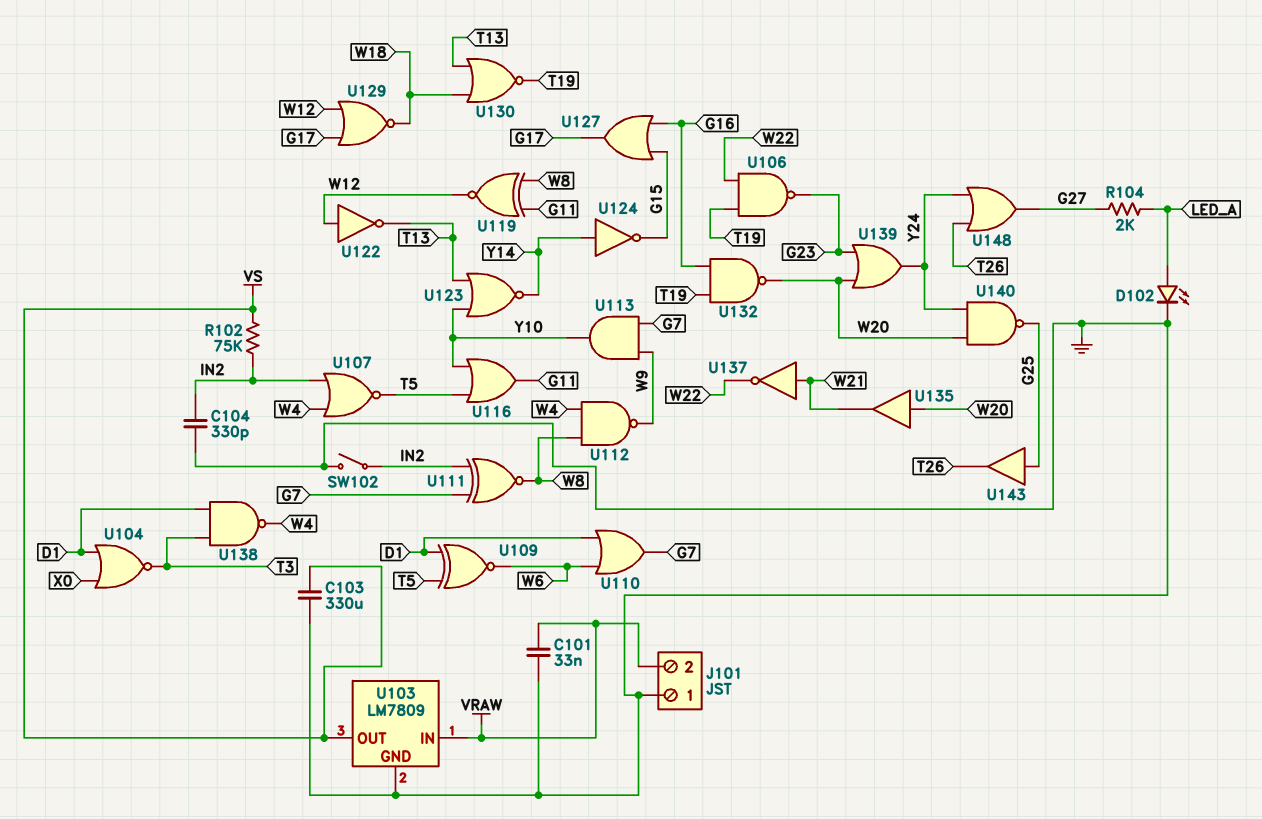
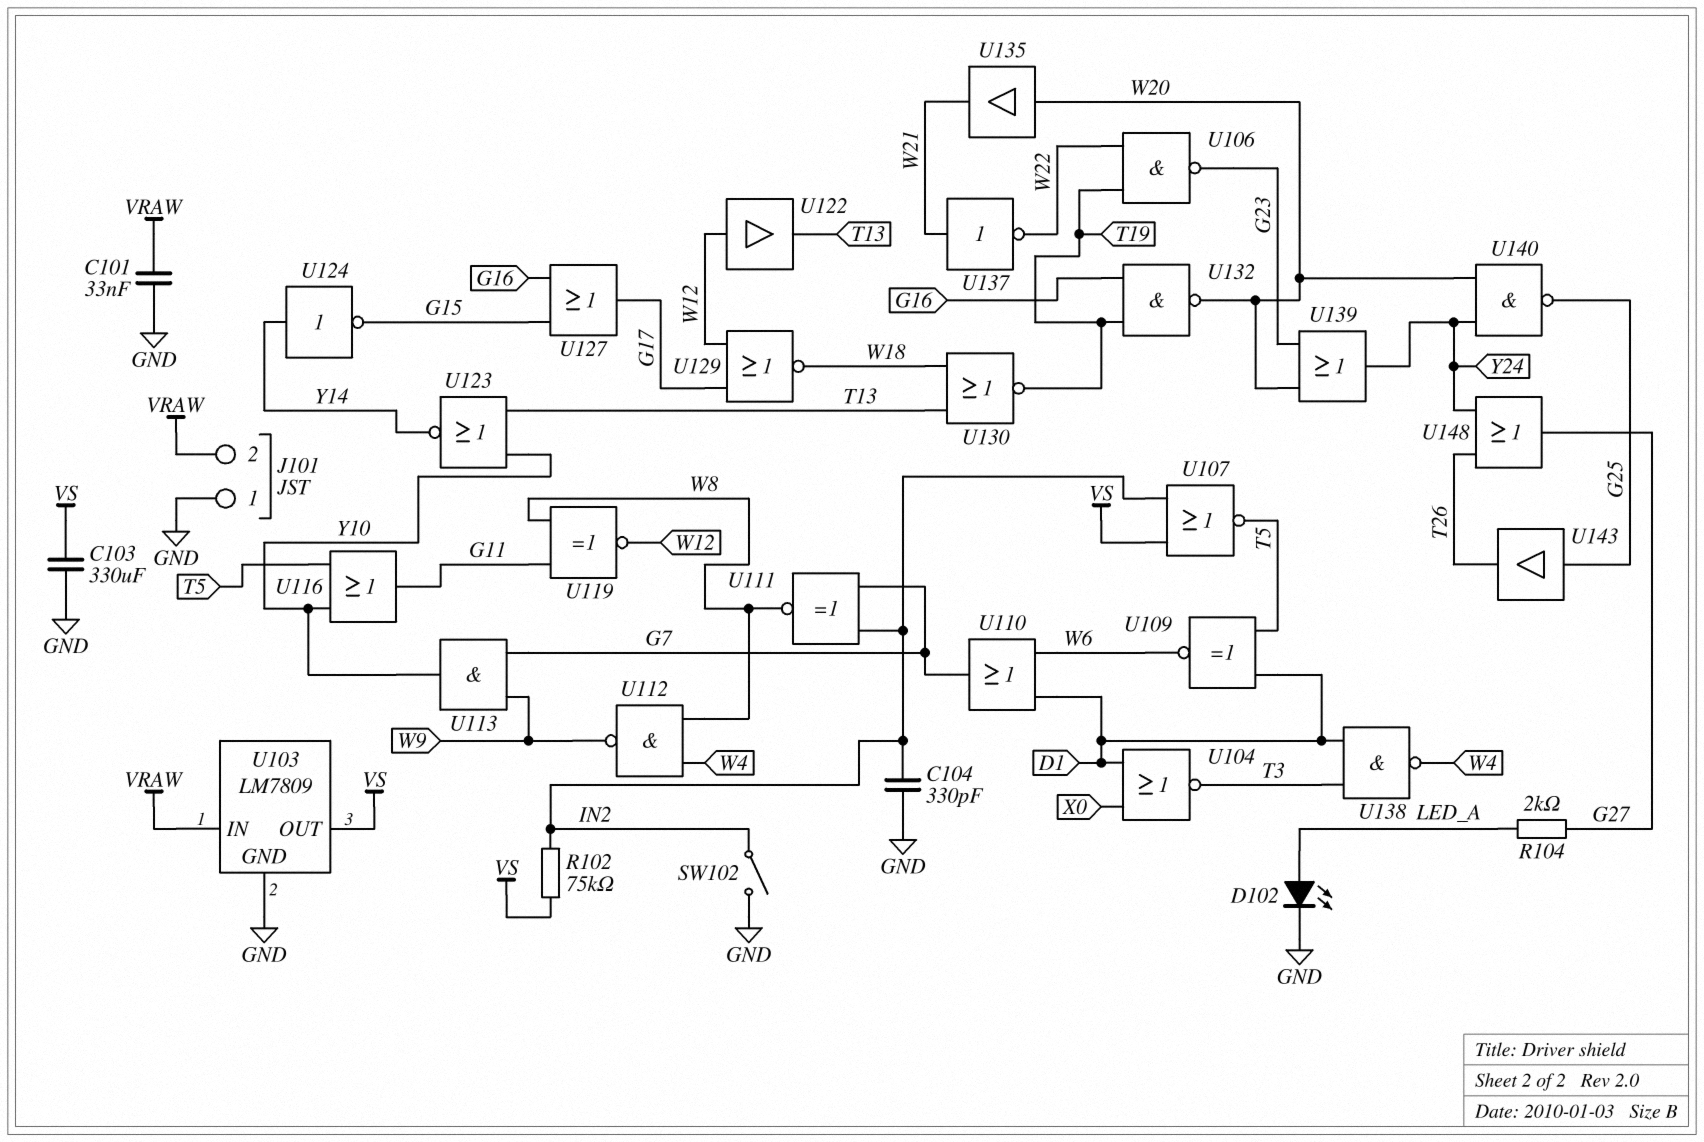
U107: NOR (in IN2, in W4, out T5) -> NOR (in IN2, in VS, out T5)
U122: NOT (in W12, out T13) -> buffer (in W12, out T13)

